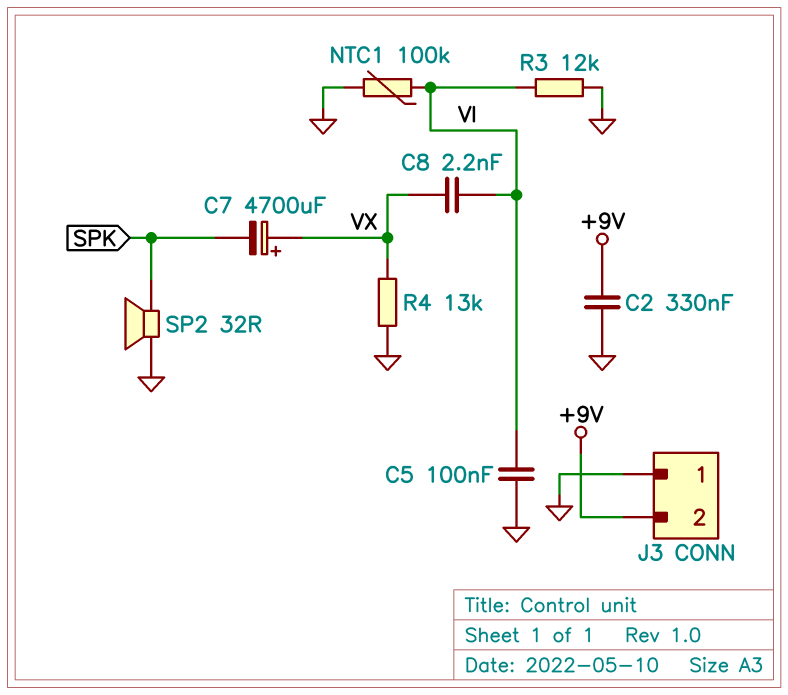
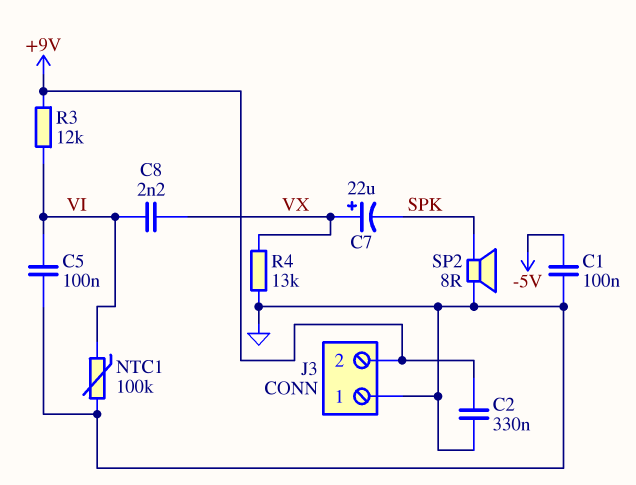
C1: none -> 100nF (-5V, GND)
C7: 4700uF (plus VX, minus SPK) -> 22uF (plus VX, minus SPK)
R3: 12k (GND, VI) -> 12k (+9V, VI)
SP2: speaker 32R (GND, SPK) -> speaker 8R (GND, SPK)

